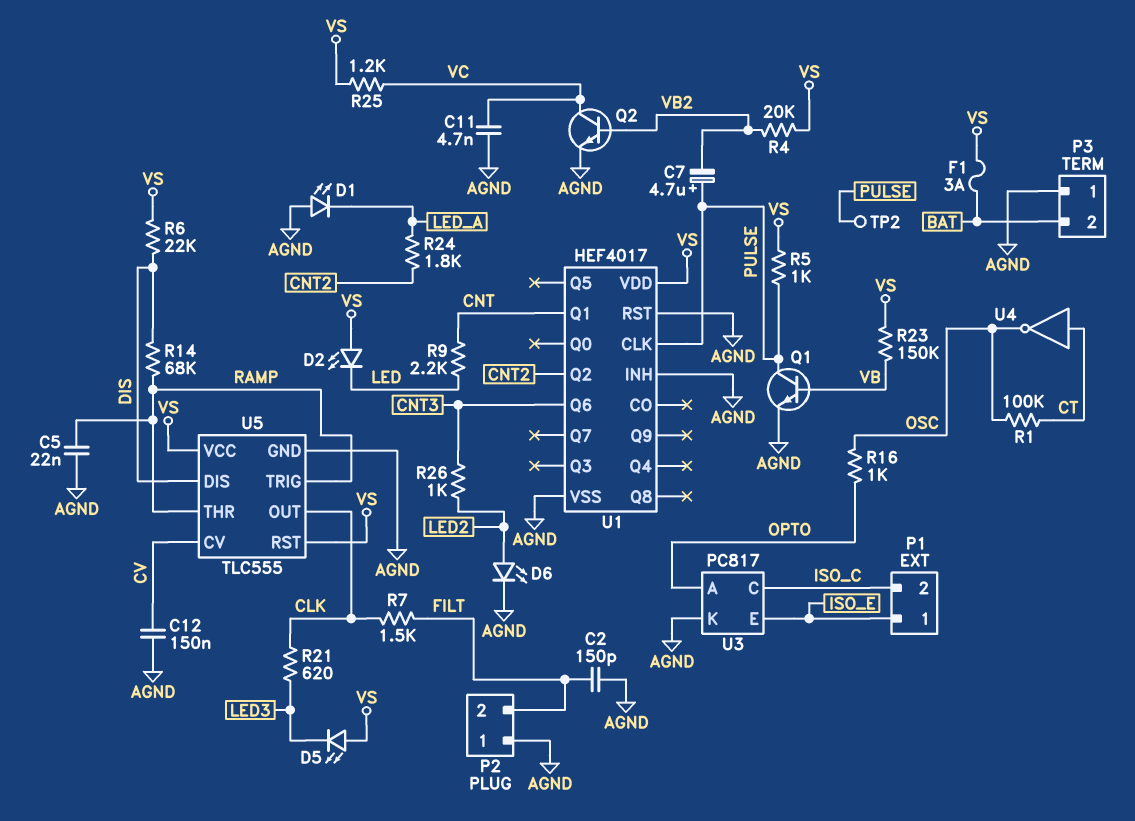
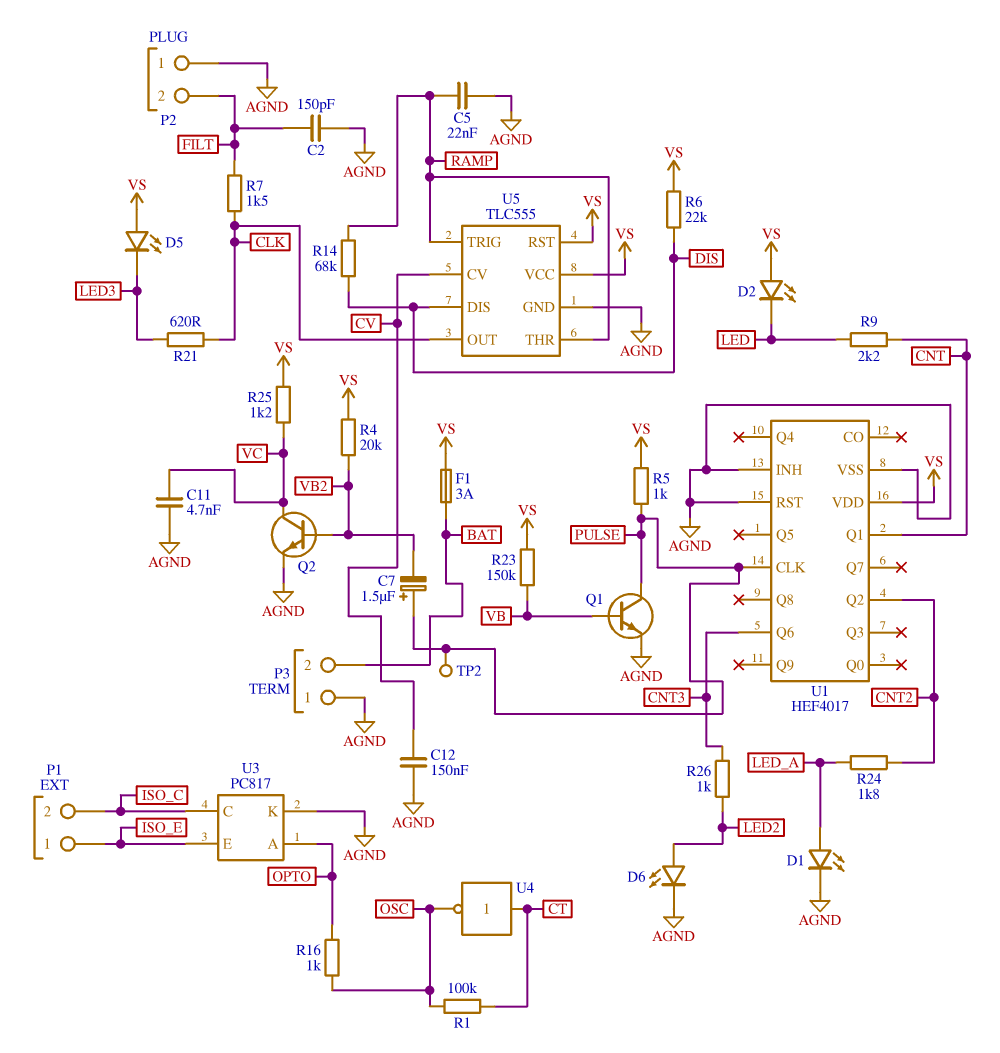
C7: 4.7uF (plus PULSE, minus VB2) -> 1.5uF (plus PULSE, minus VB2)
D1: LED (A AGND, K LED_A) -> LED (A LED_A, K AGND)

